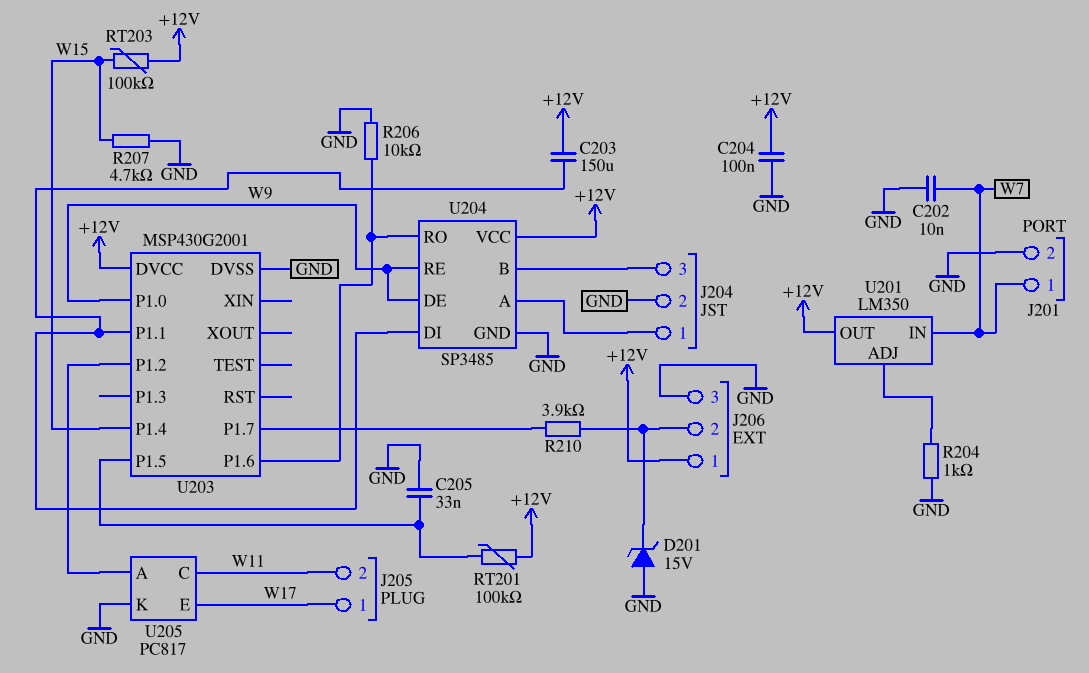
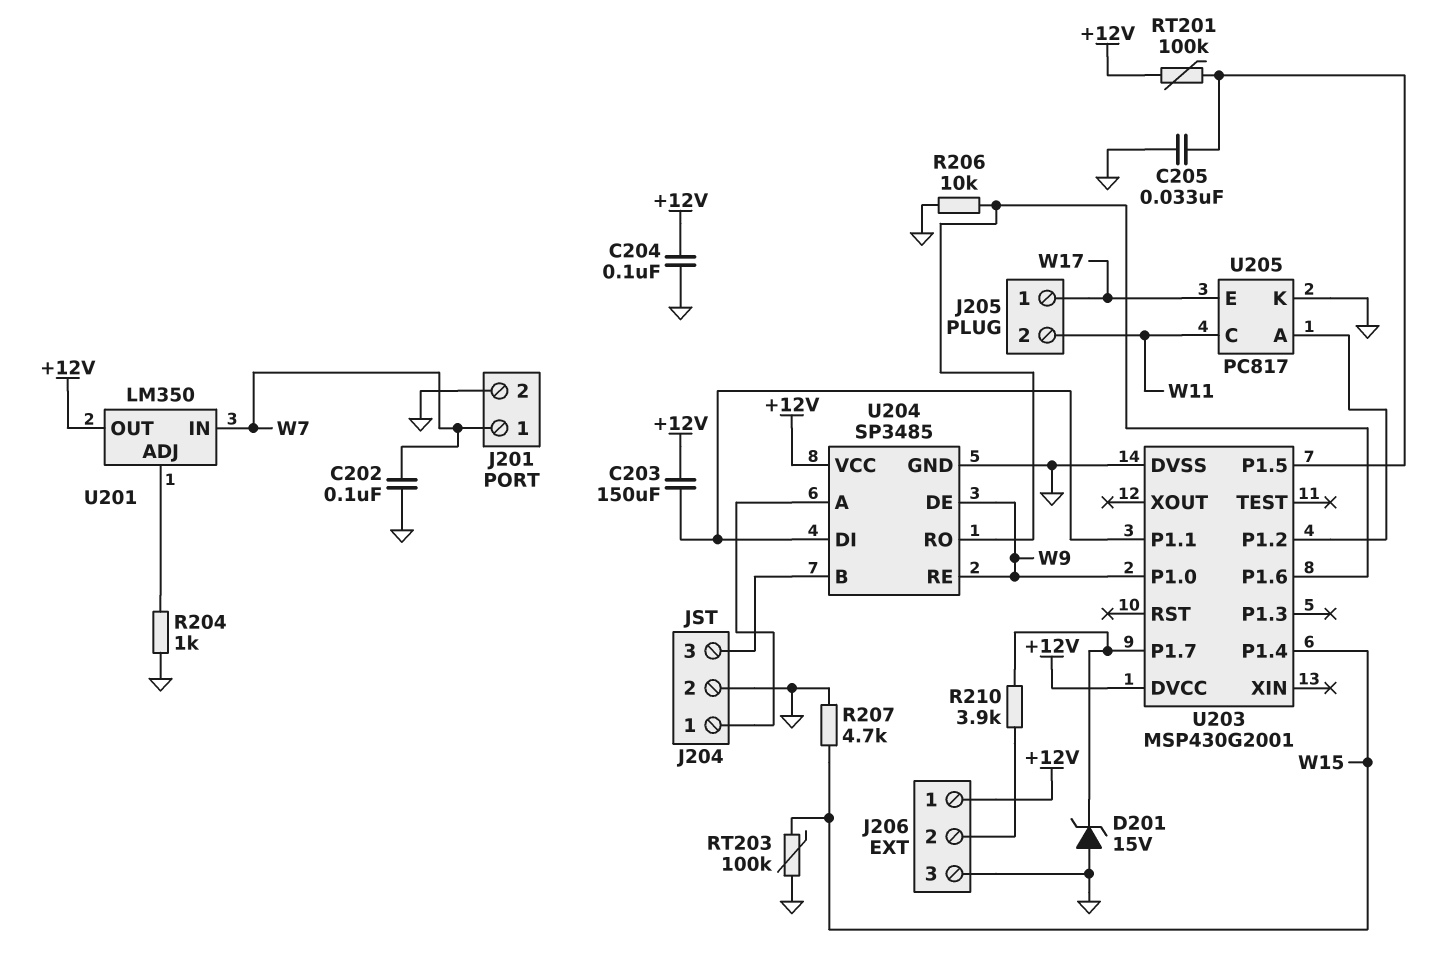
C202: 10nF (GND, W7) -> 100nF (GND, W7)
D201: zener 15V (A GND, K J206/2) -> zener 15V (A GND, K U203/P1.7)
RT203: 100k (+12V, W15) -> 100k (GND, W15)

